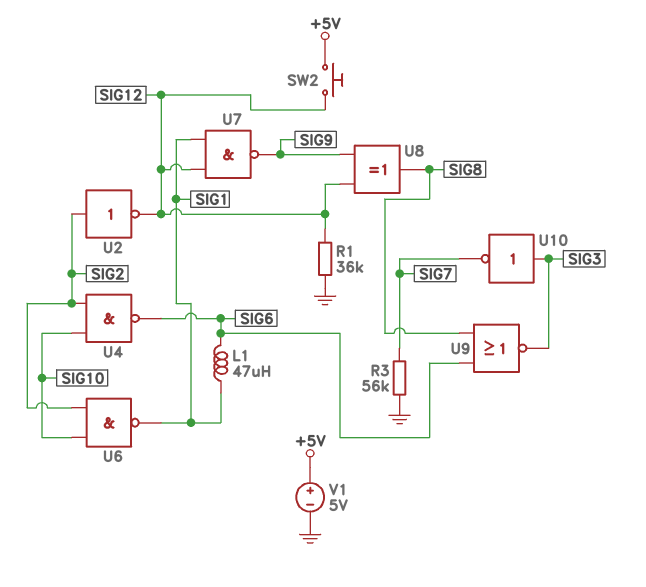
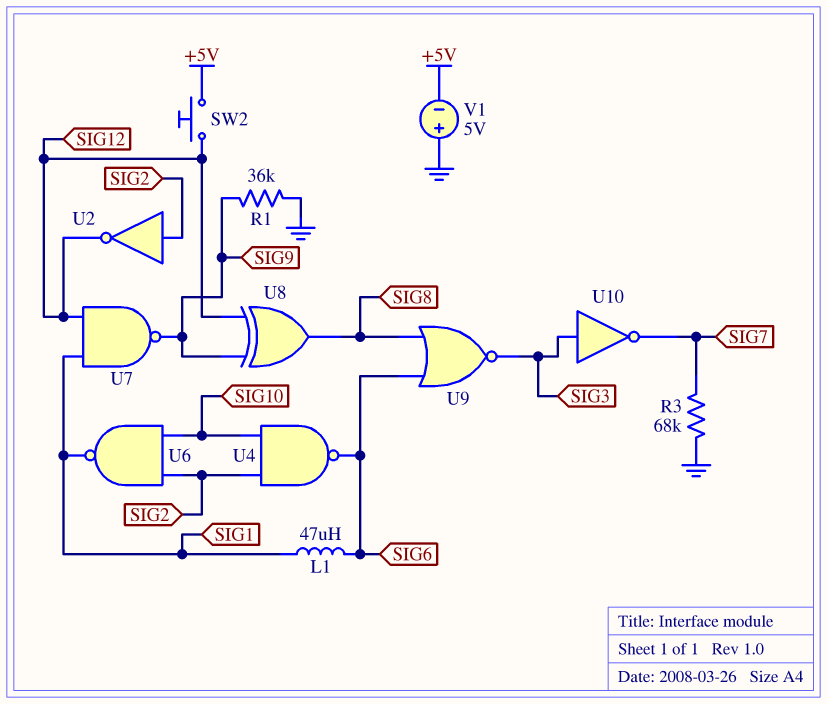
R1: 36k (GND, SIG12) -> 36k (GND, SIG9)
R3: 56k (GND, SIG7) -> 68k (GND, SIG7)
V1: 5V (plus +5V, minus GND) -> 5V (plus GND, minus +5V)

